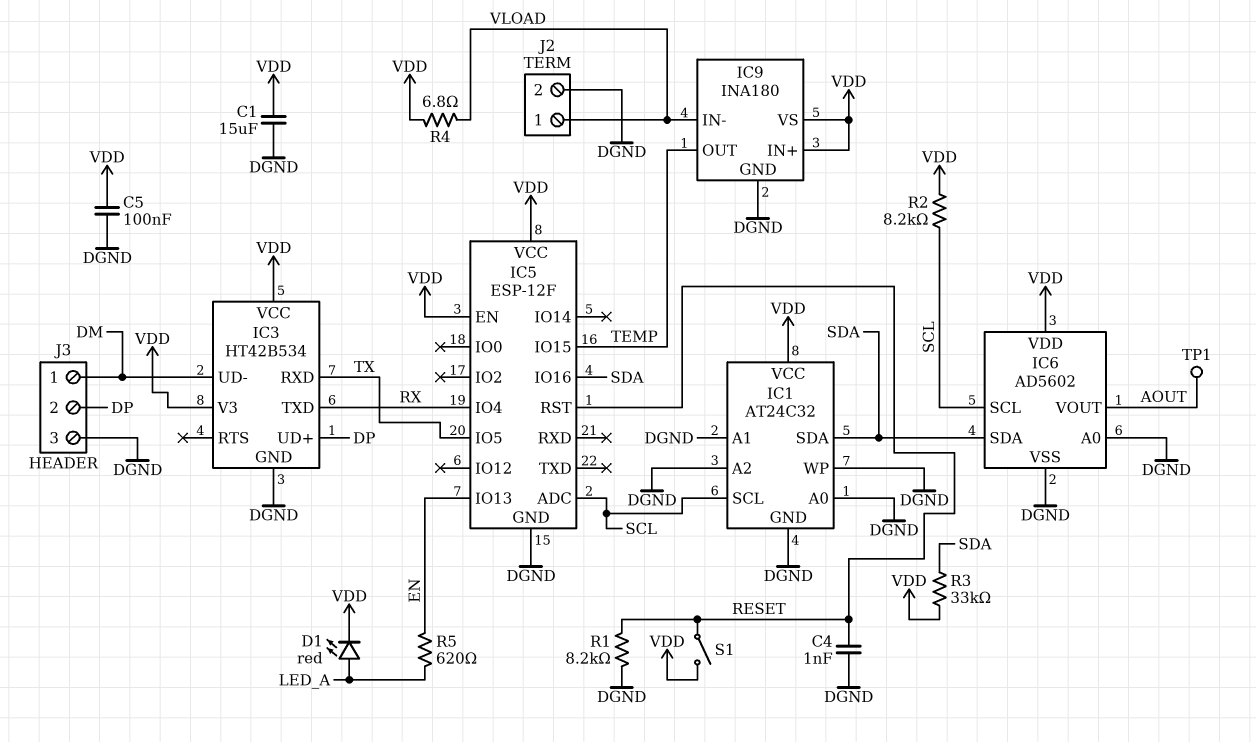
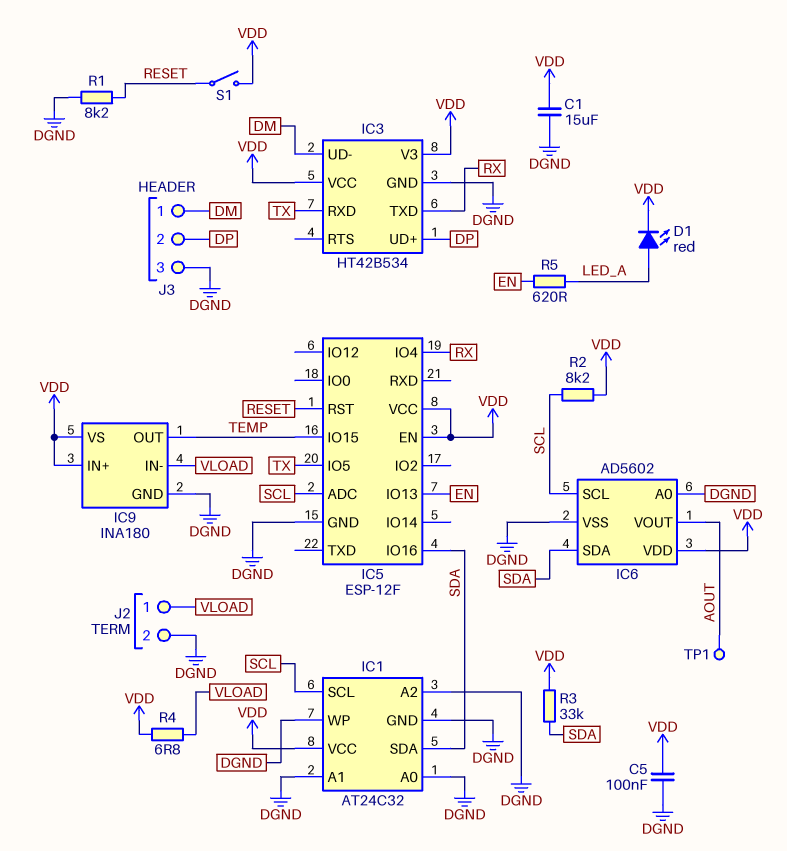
C4: 1nF (DGND, RESET) -> none

